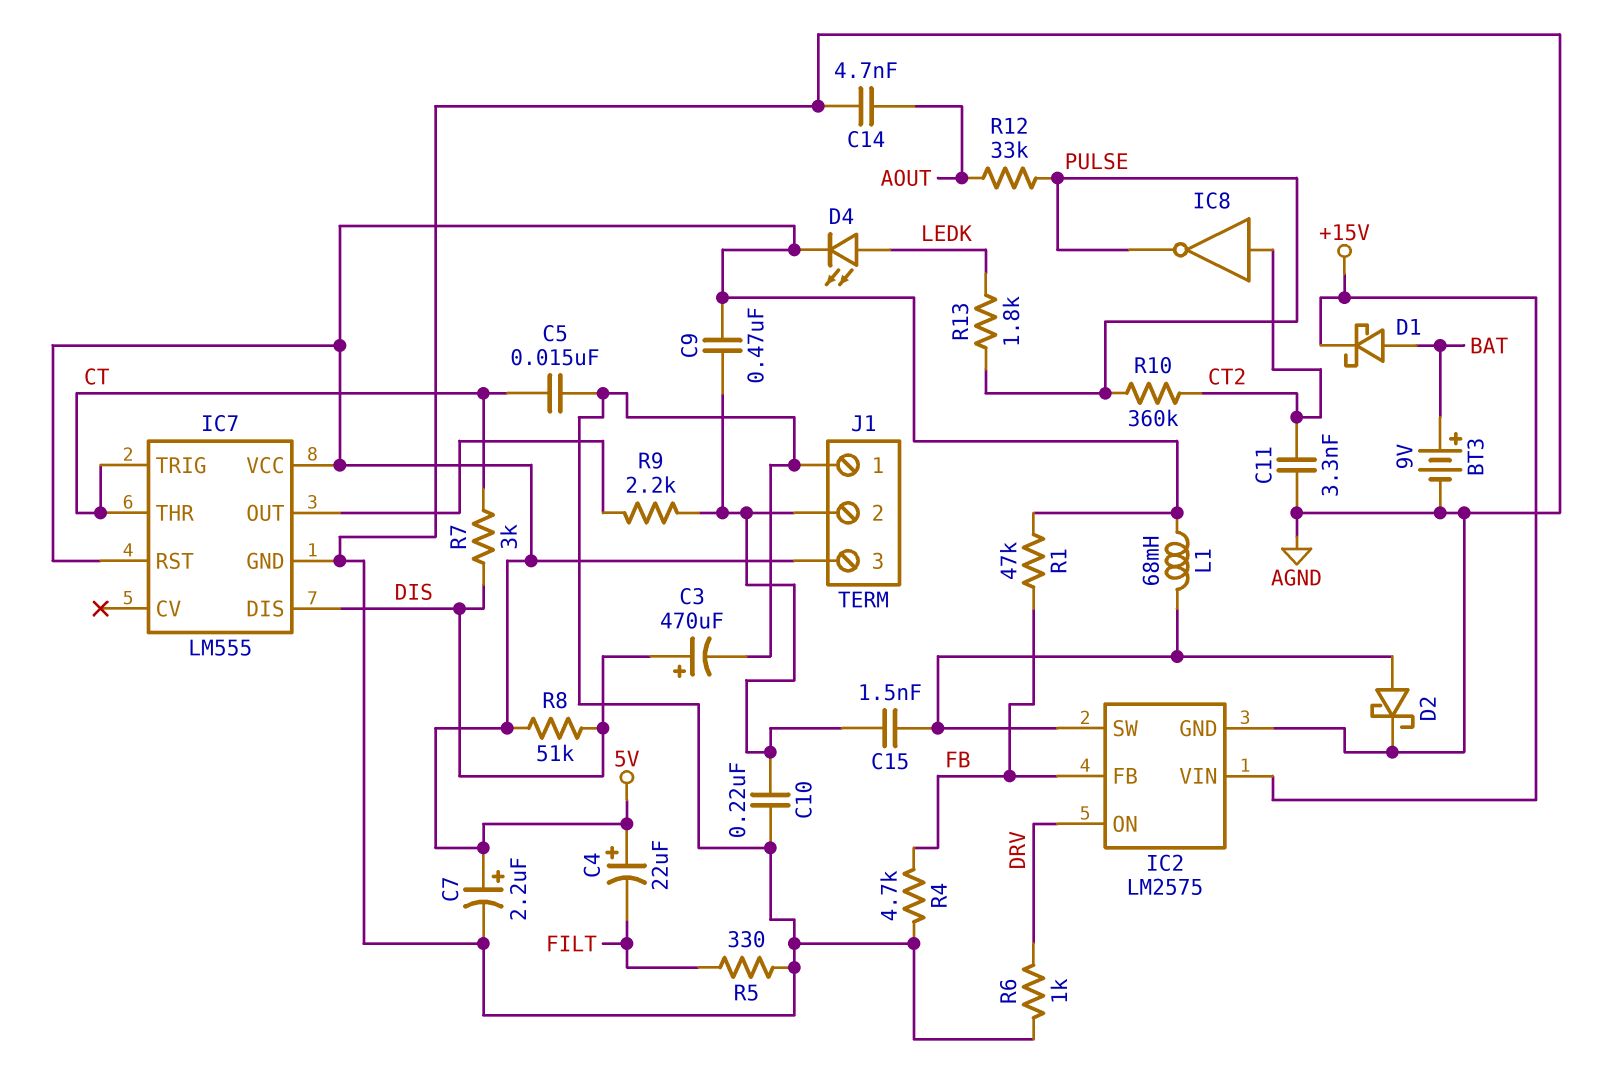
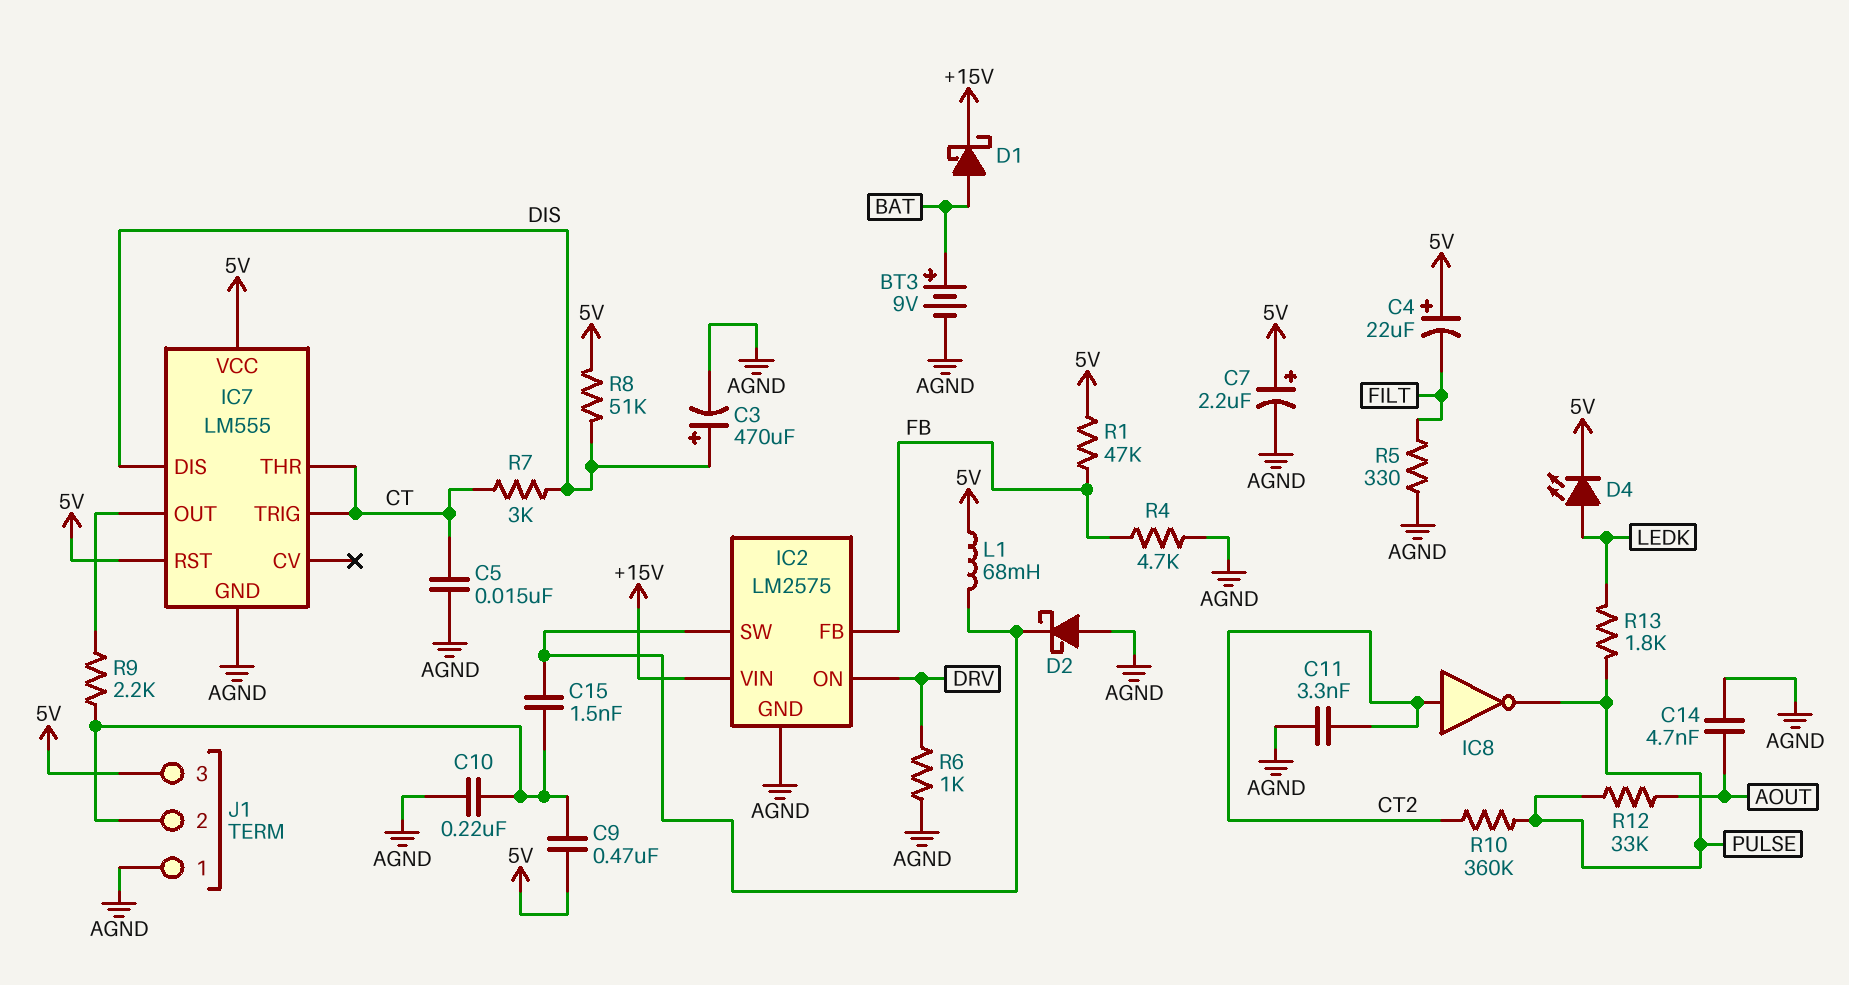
D2: schottky (A IC2/SW, K AGND) -> schottky (A AGND, K IC2/SW)

